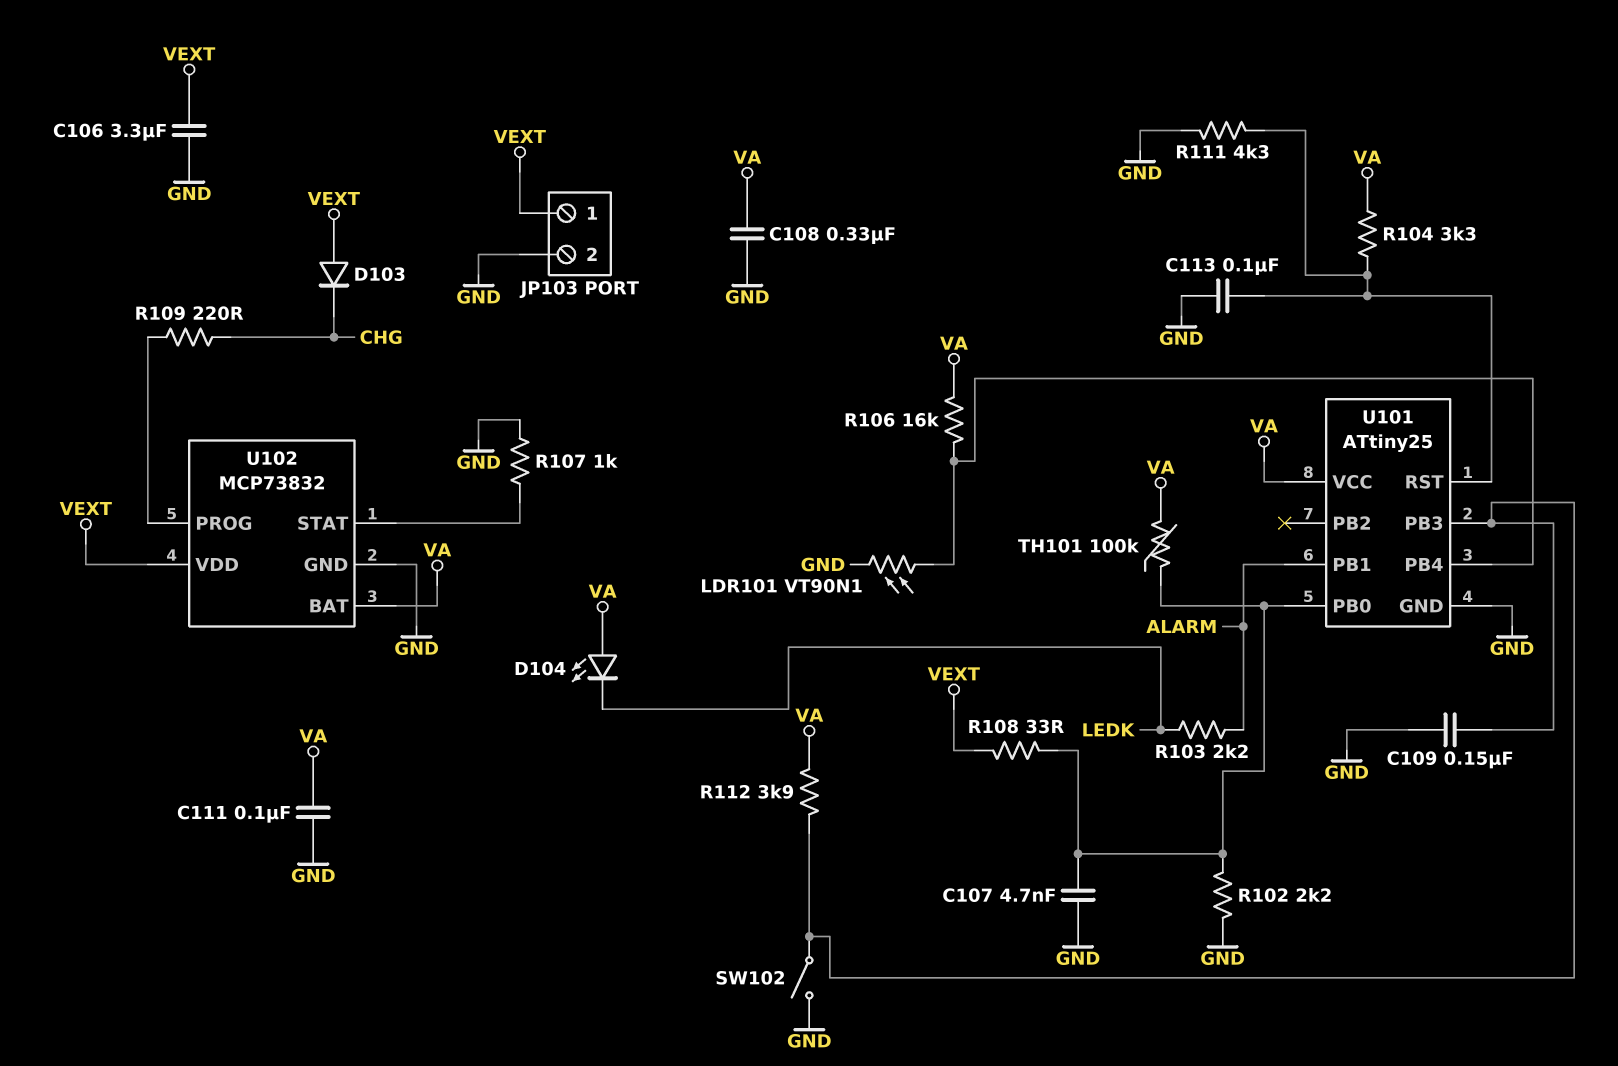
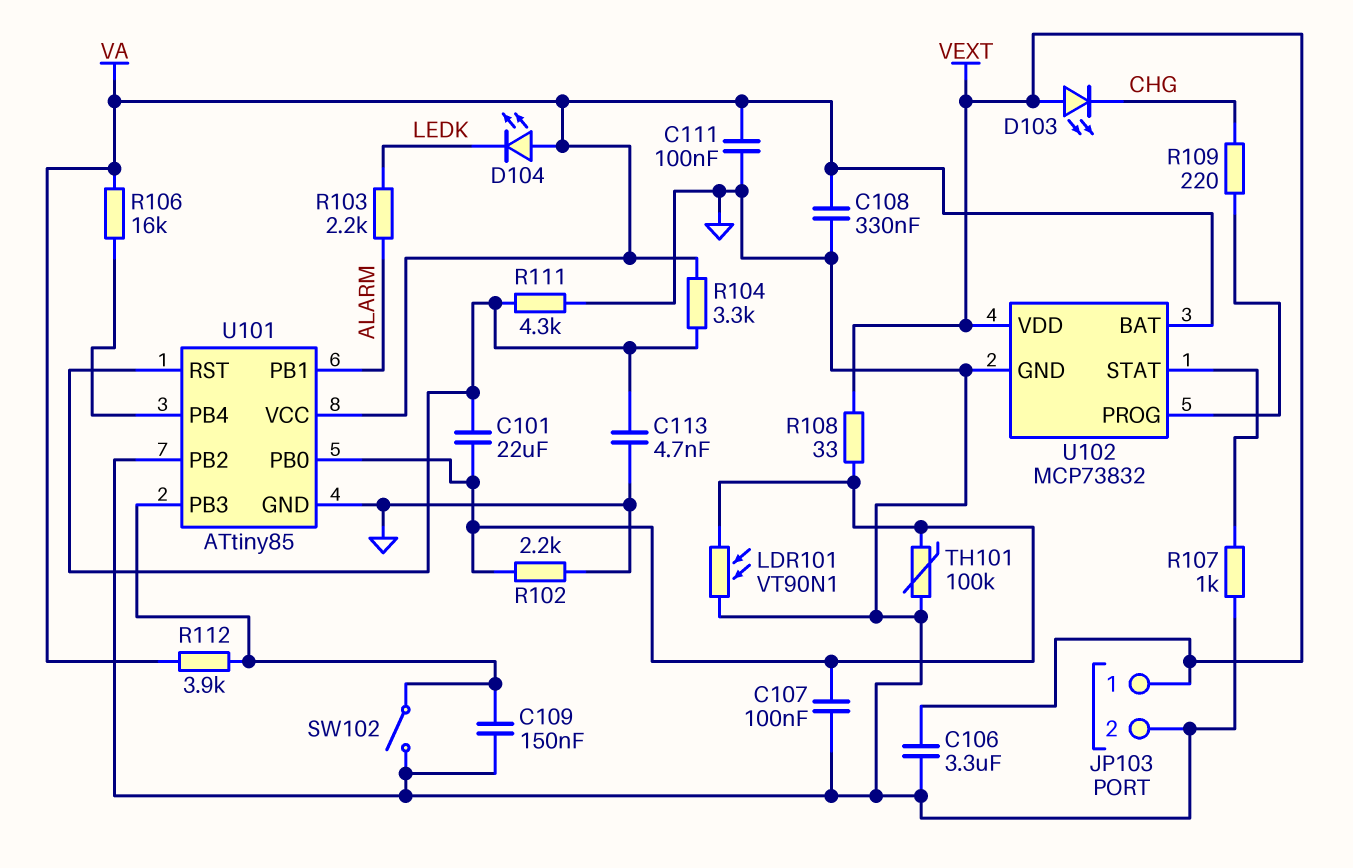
C101: none -> 22uF (U101/PB0, U101/RST)
C107: 4.7nF (GND, U101/PB0) -> 100nF (GND, U101/PB0)
C113: 100nF (GND, U101/RST) -> 4.7nF (GND, U101/RST)
D103: diode (A VEXT, K CHG) -> LED (A VEXT, K CHG)
LDR101: VT90N1 (GND, U101/PB4) -> VT90N1 (GND, U101/PB0)
TH101: 100k (U101/PB0, VA) -> 100k (GND, U101/PB0)
U101: ATtiny25 -> ATtiny85
U101 pin PB2: none -> GND

